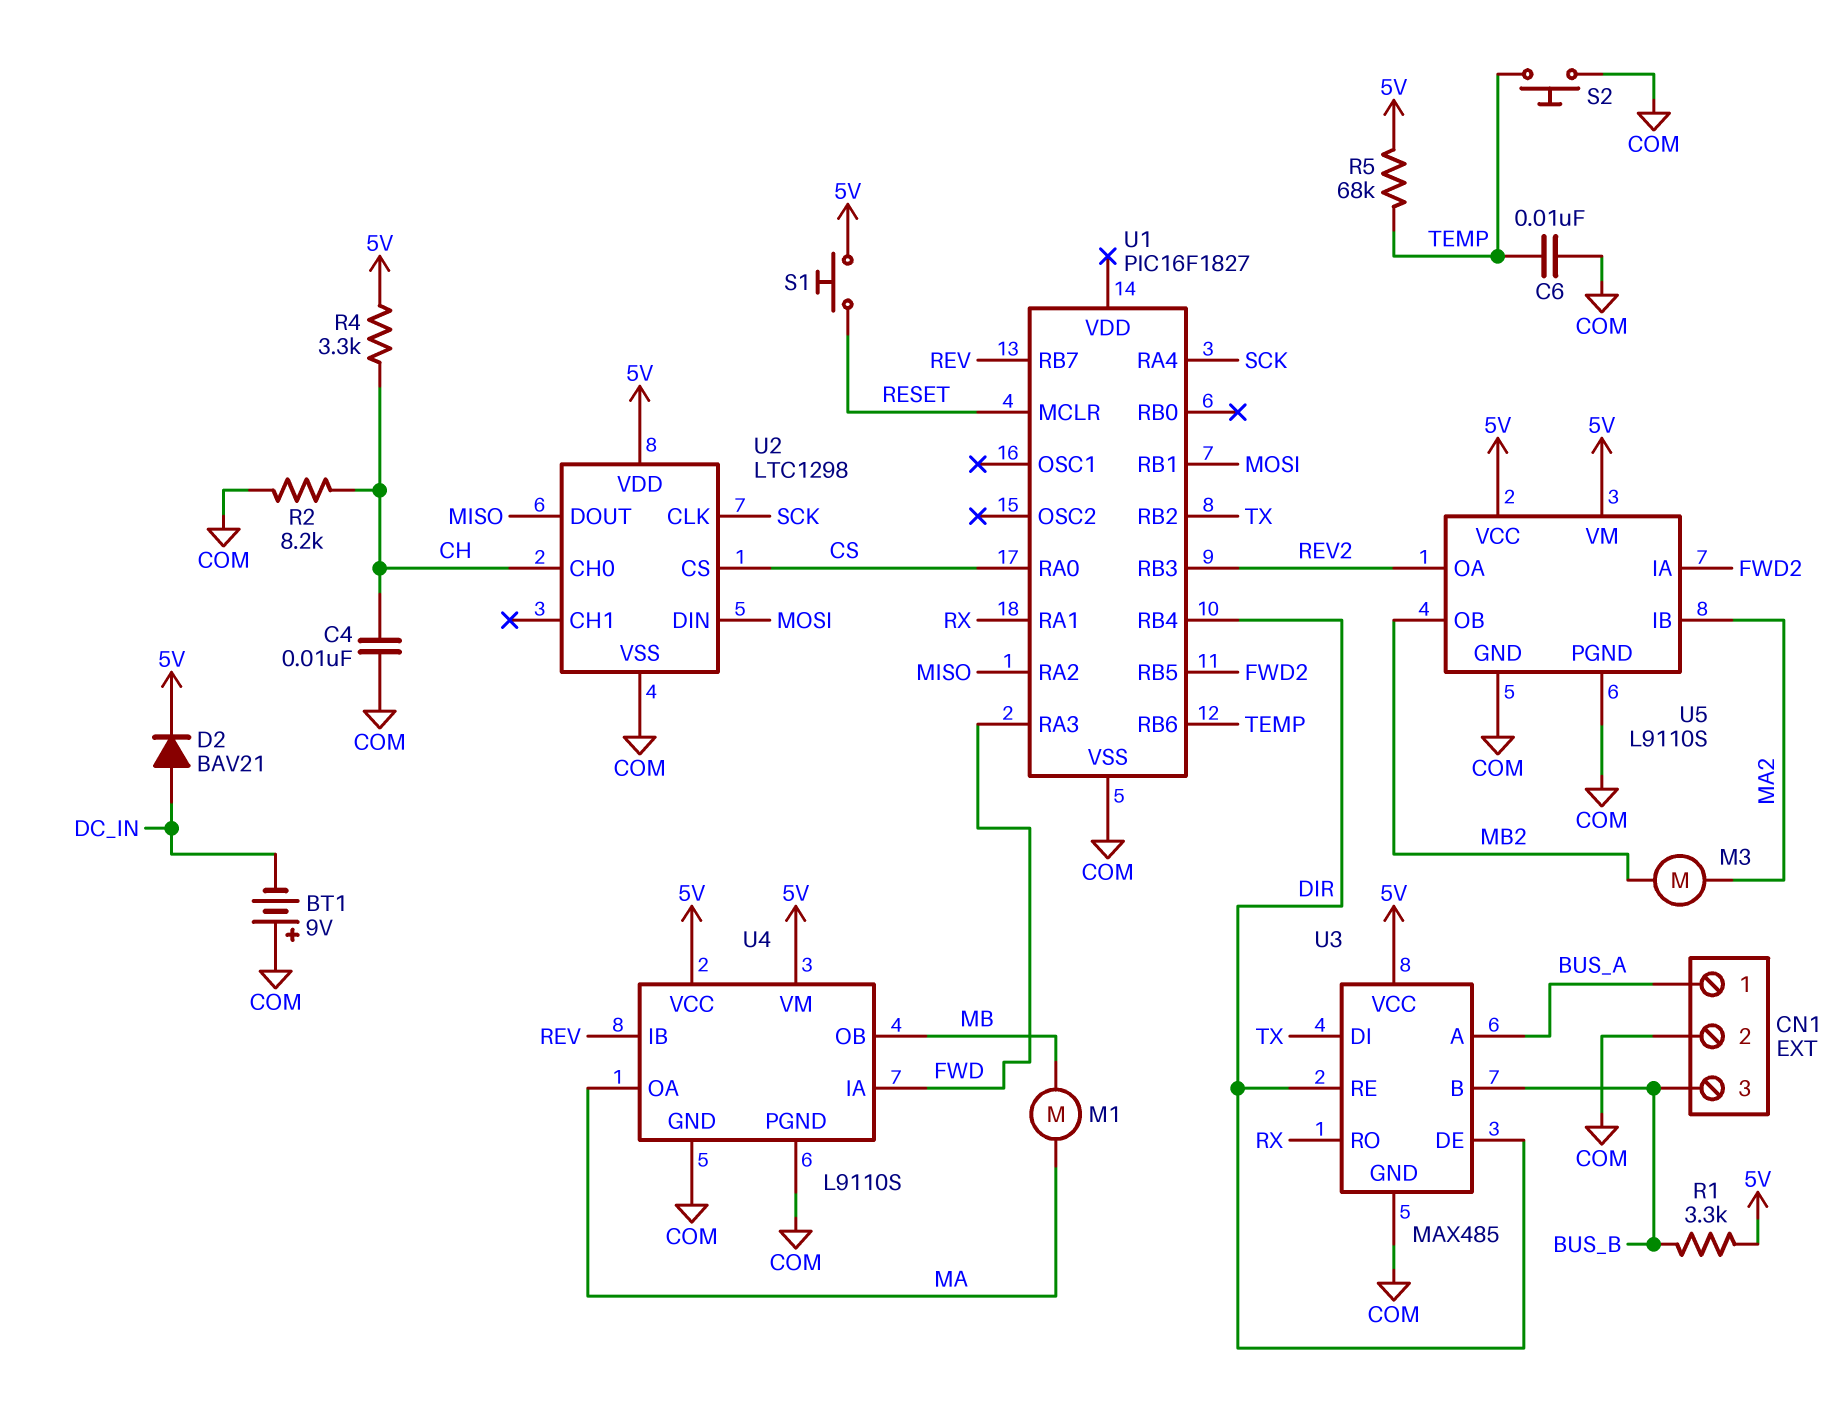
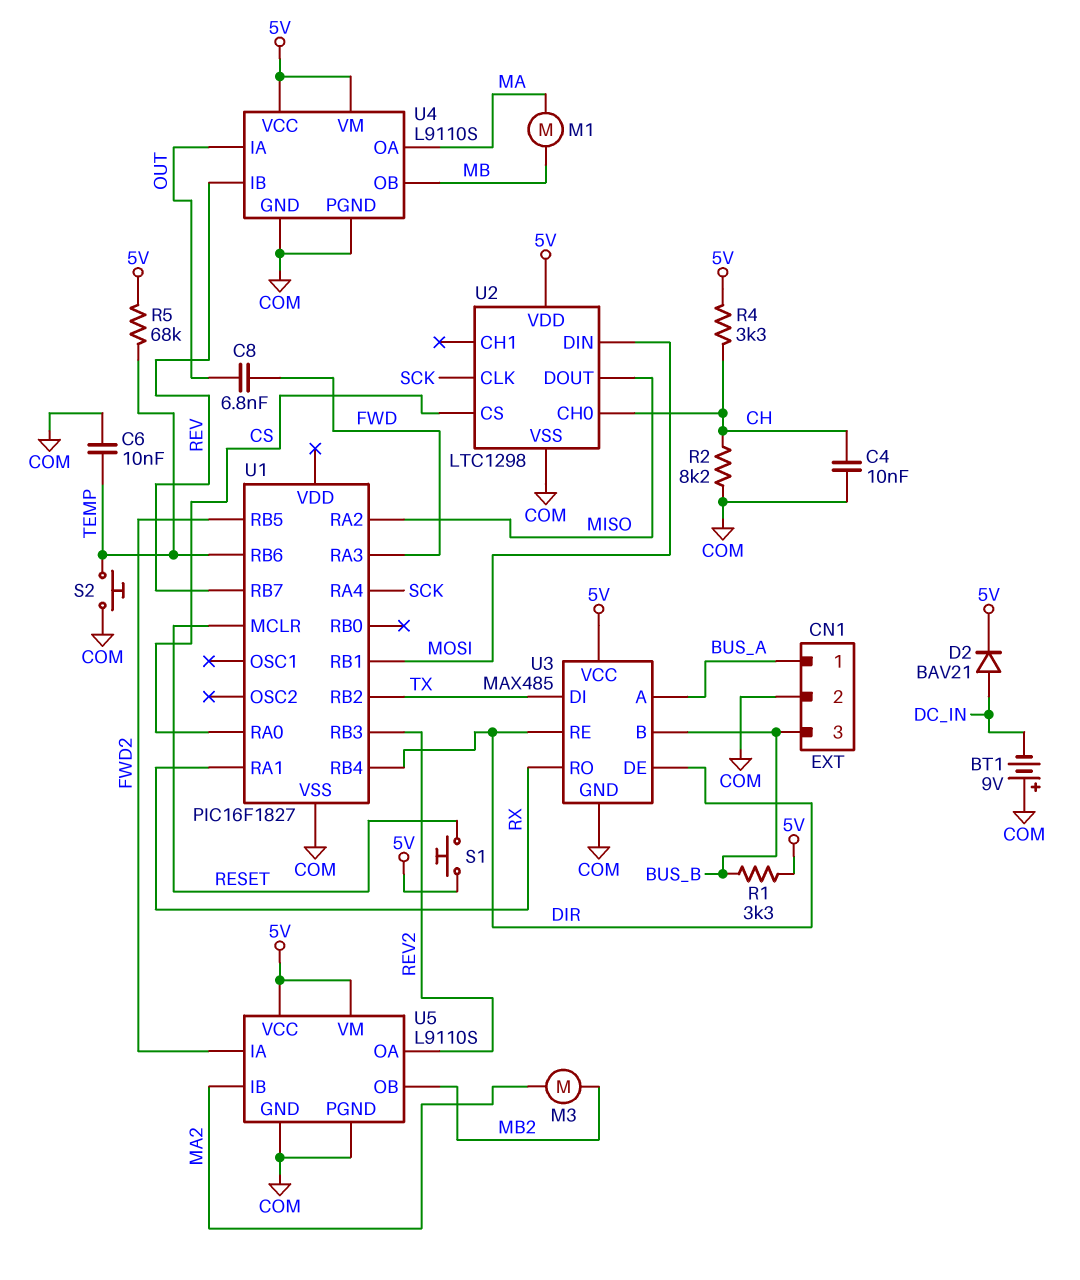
C8: none -> 6.8nF (FWD, OUT)
U4 pin IA: FWD -> OUT

